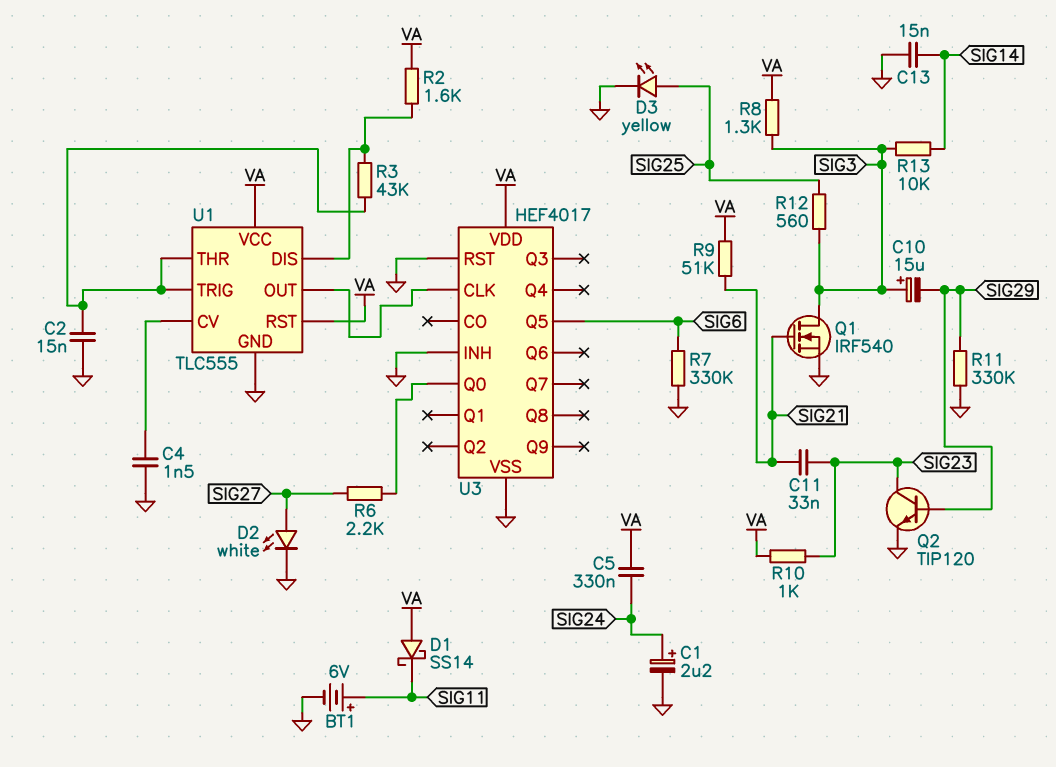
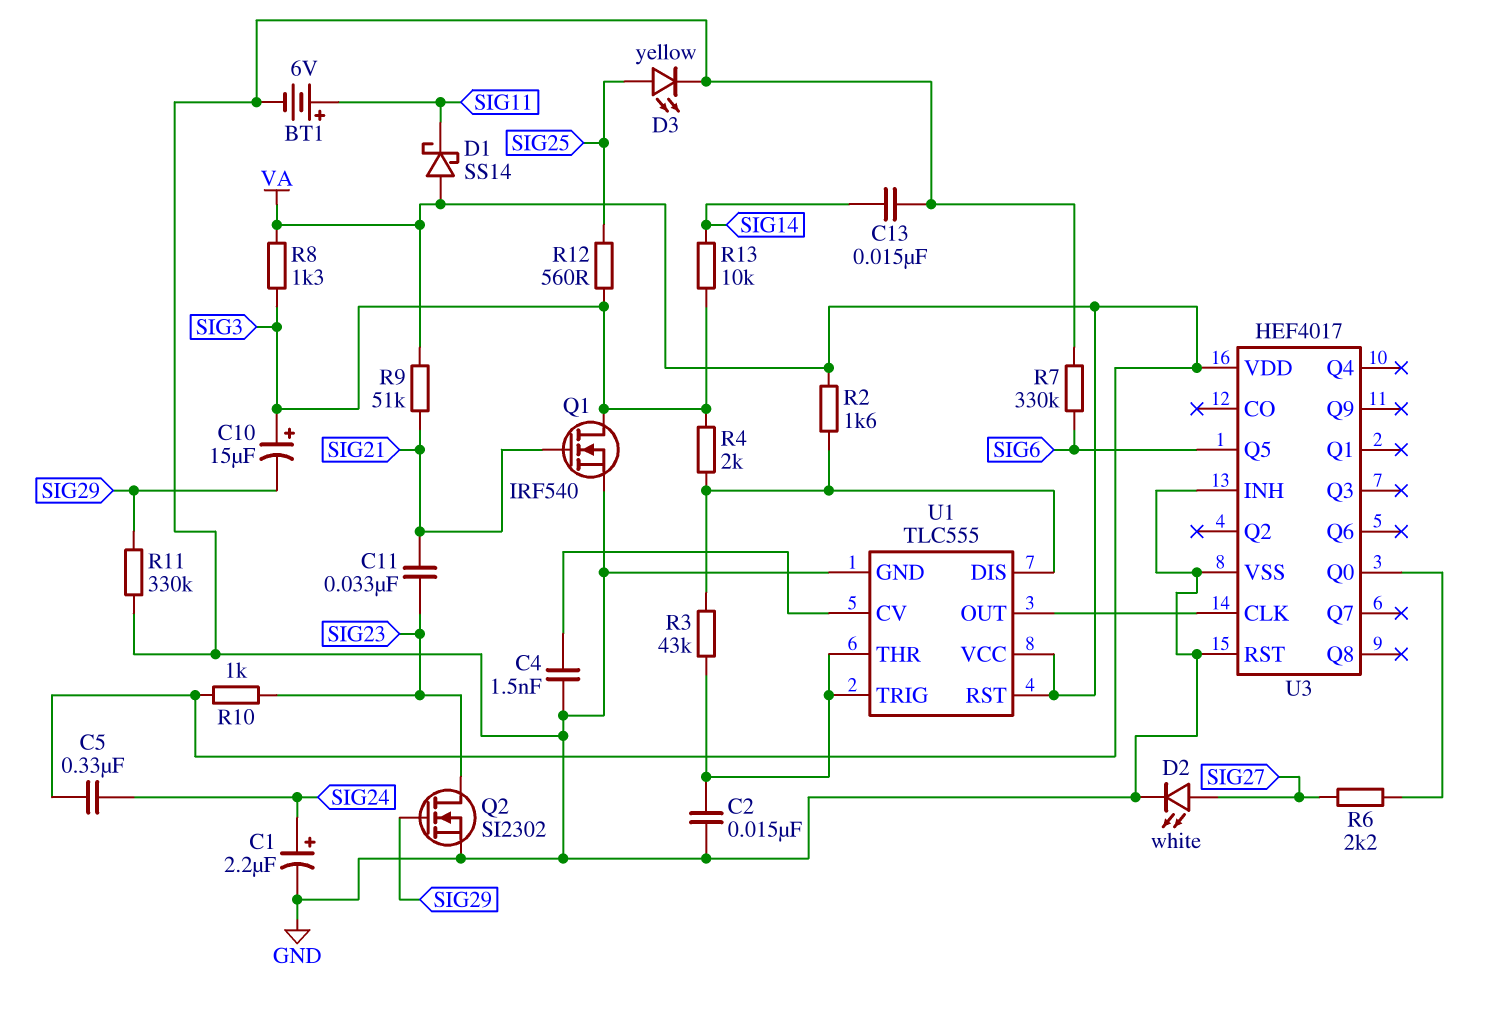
Q2: NPN TIP120 (B SIG29, C SIG23, E GND) -> NMOS SI2302 (G SIG29, D SIG23, S GND)
R4: none -> 2k (SIG3, U1/DIS)

